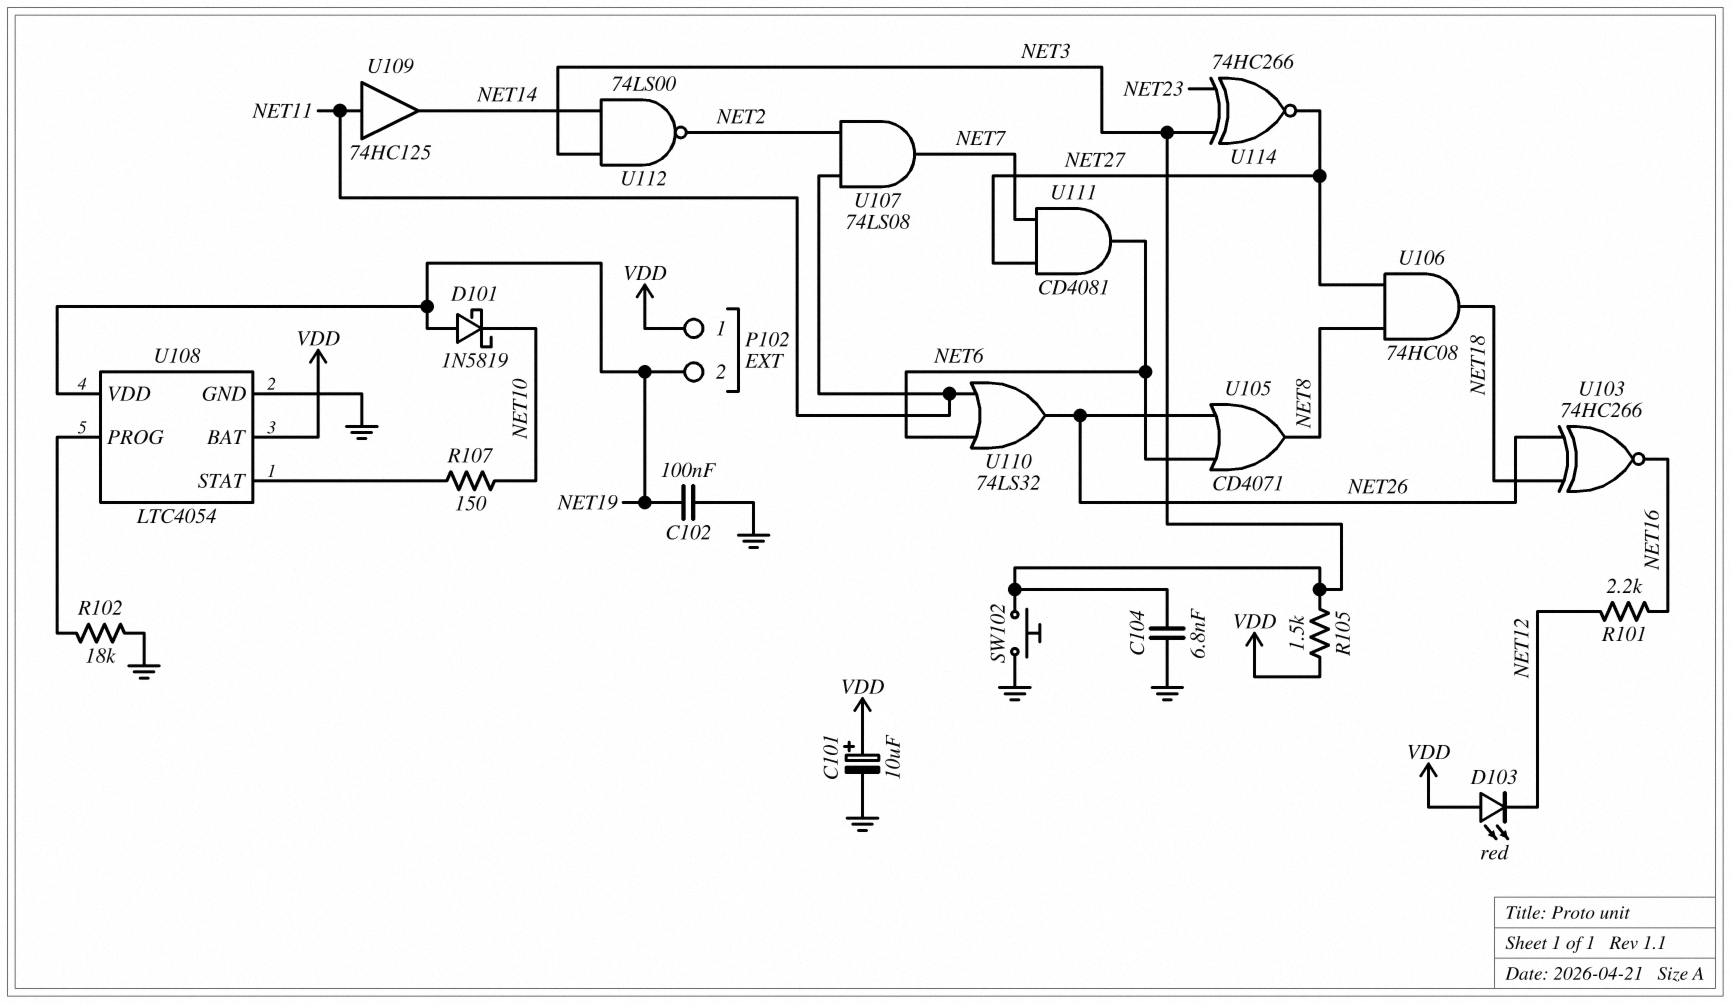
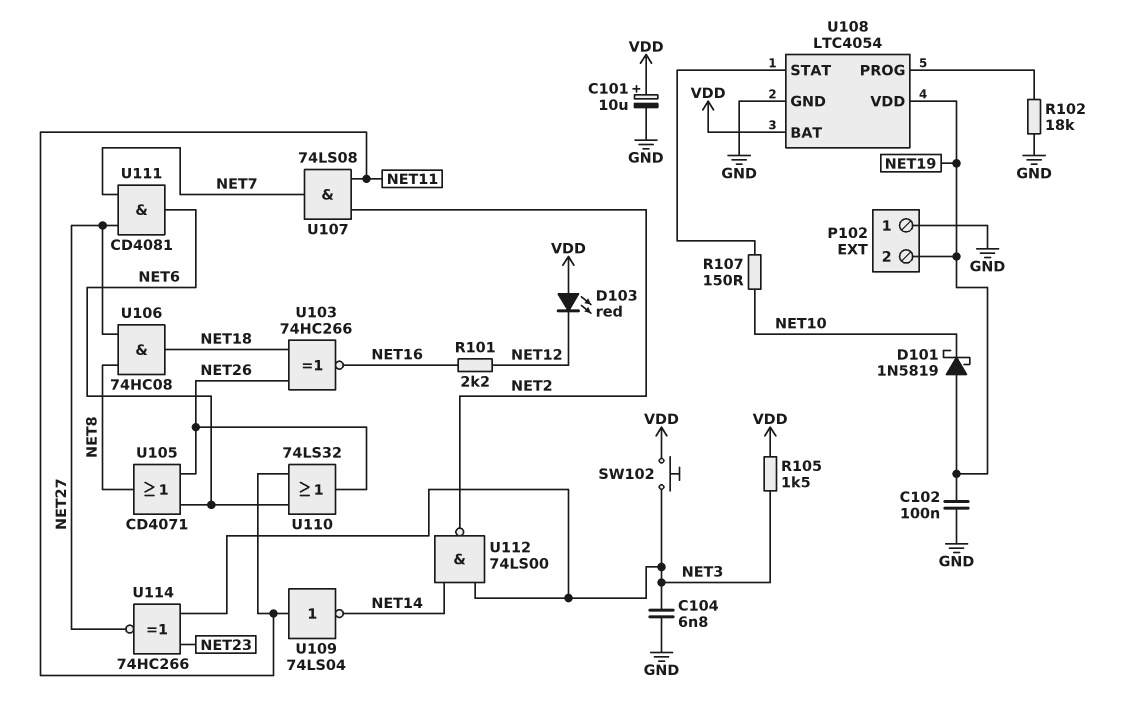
P102 pin 1: VDD -> GND
SW102: button (GND, NET3) -> button (NET3, VDD)
U109: buffer 74HC125 (in NET11, out NET14) -> NOT 74LS04 (in NET11, out NET14)

